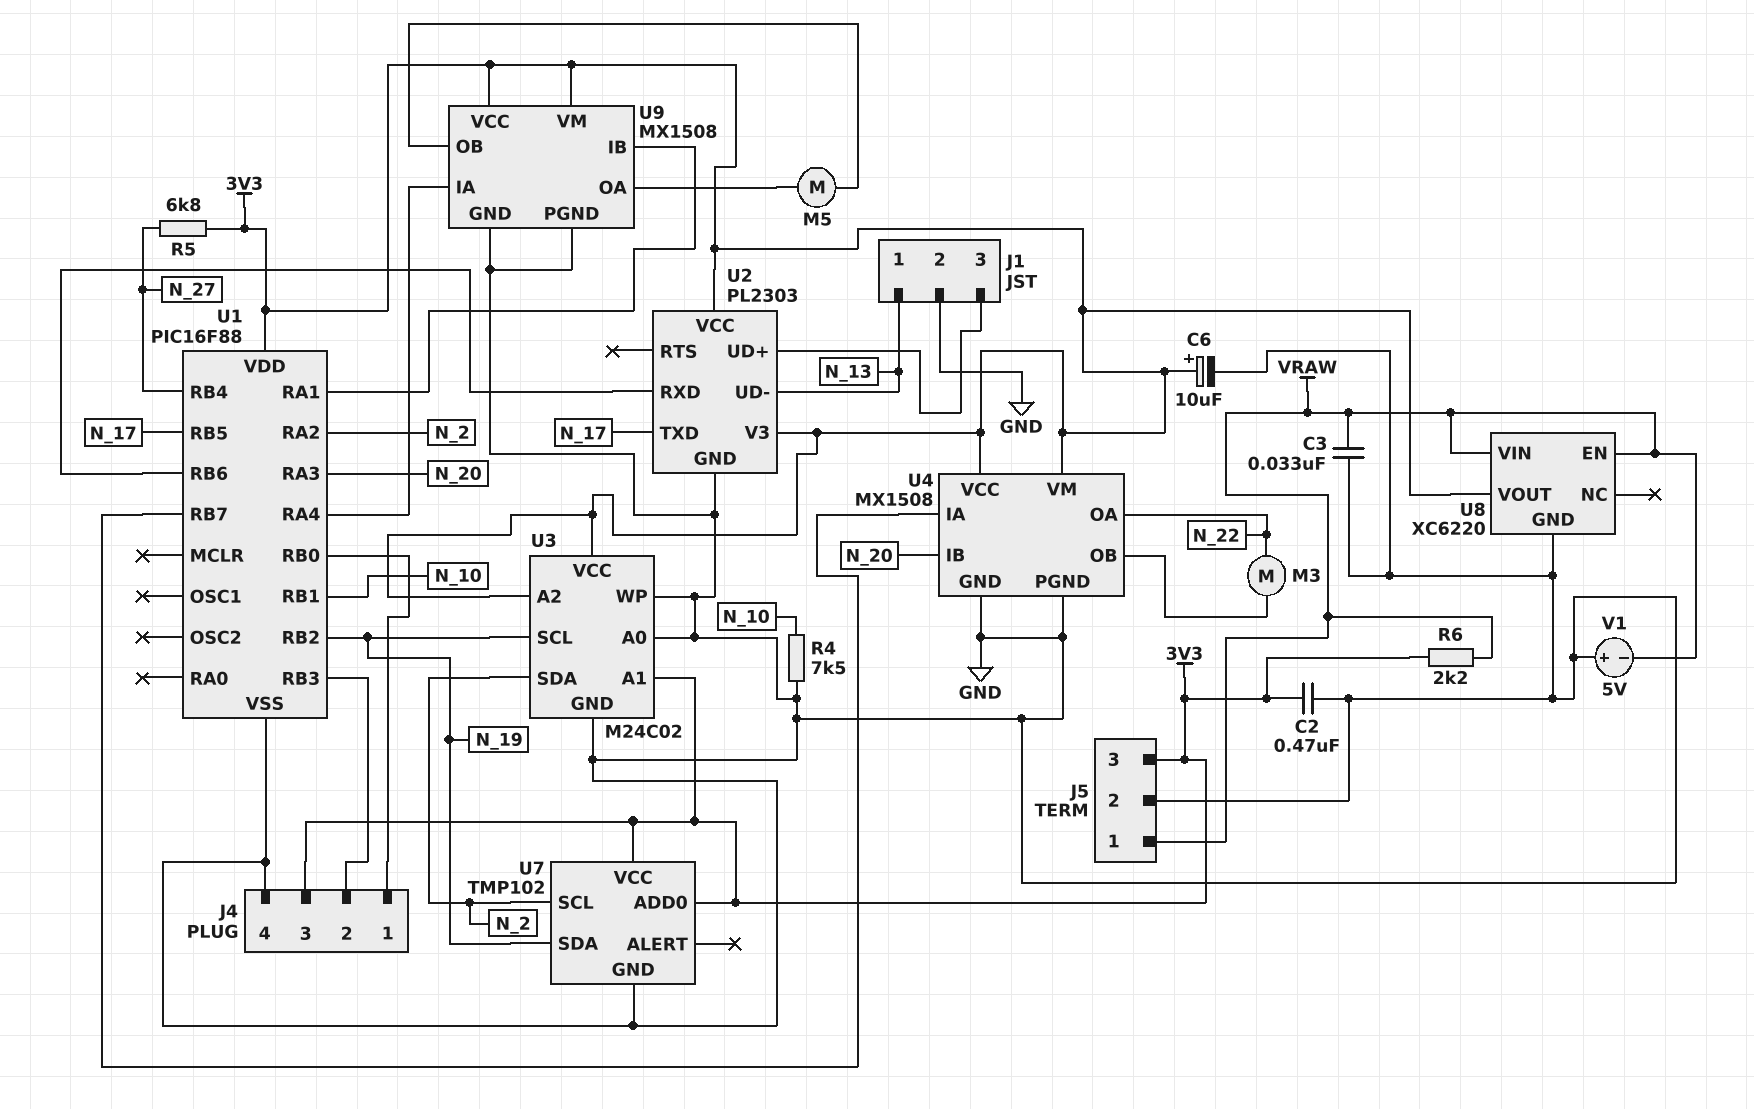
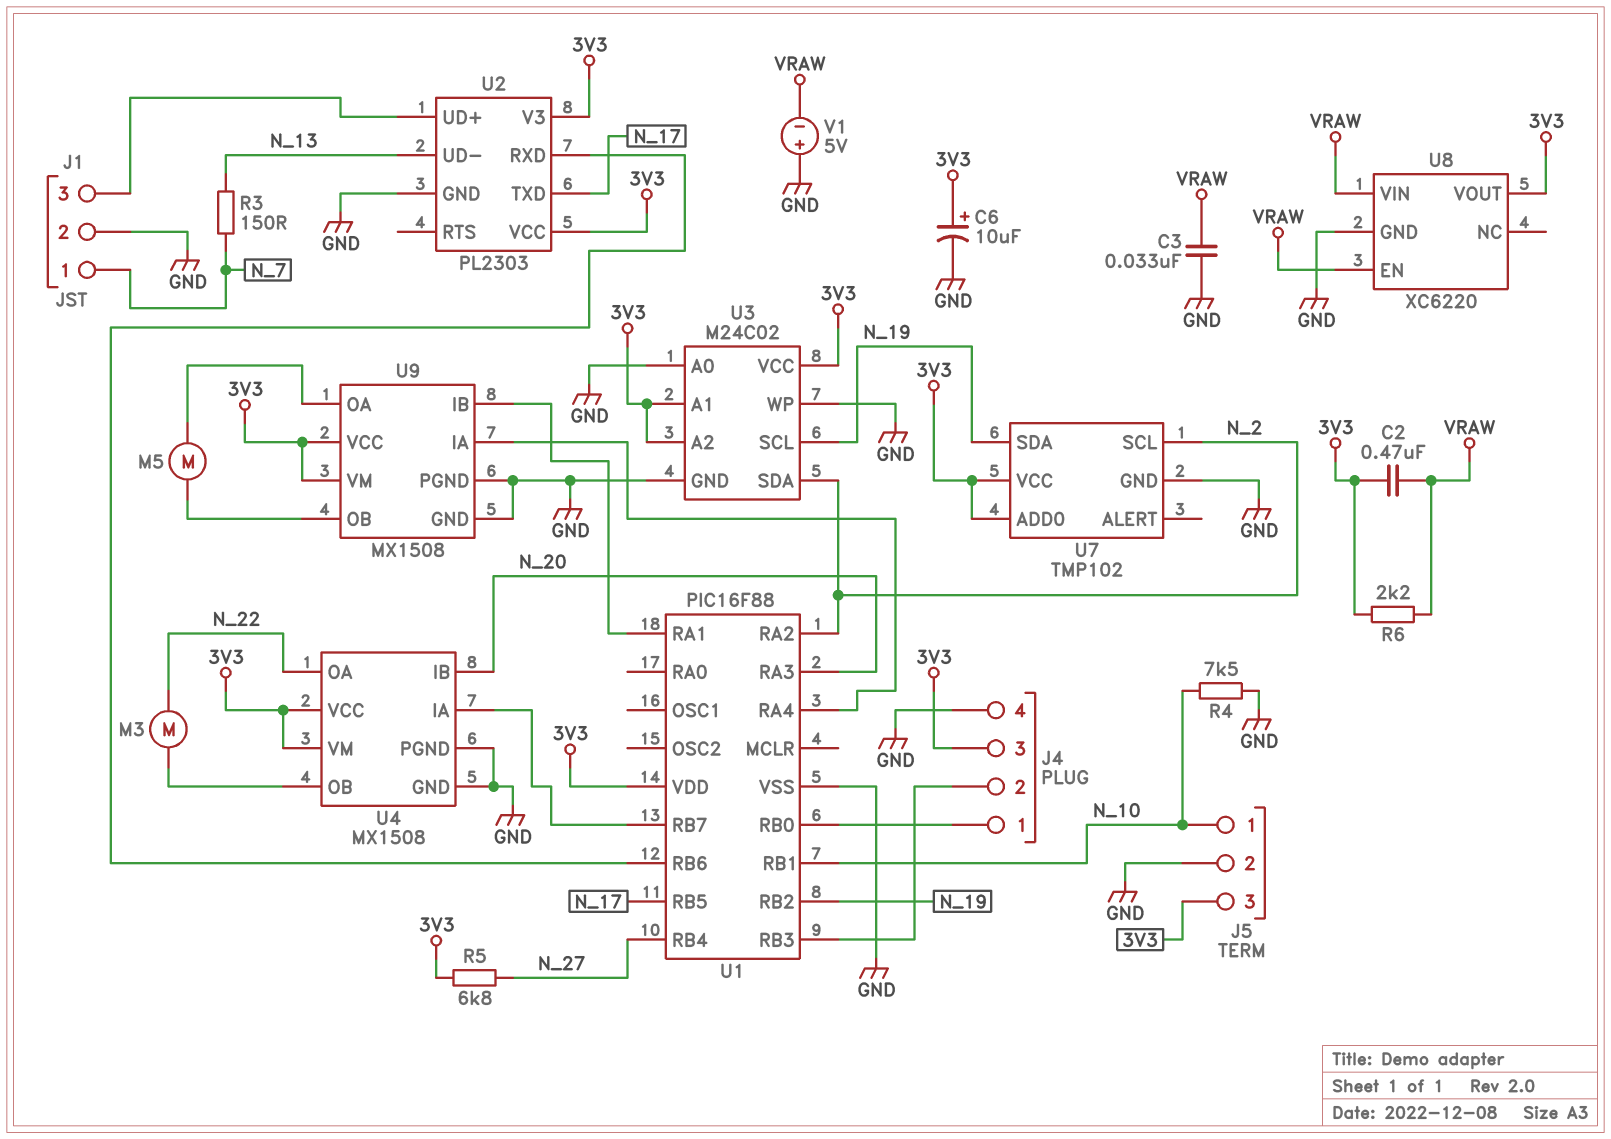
C2: 470nF (3V3, GND) -> 470nF (3V3, VRAW)
J1 pin 1: N_13 -> N_7
J5 pin 1: VRAW -> N_10
R3: none -> 150 (N_7, N_13)

